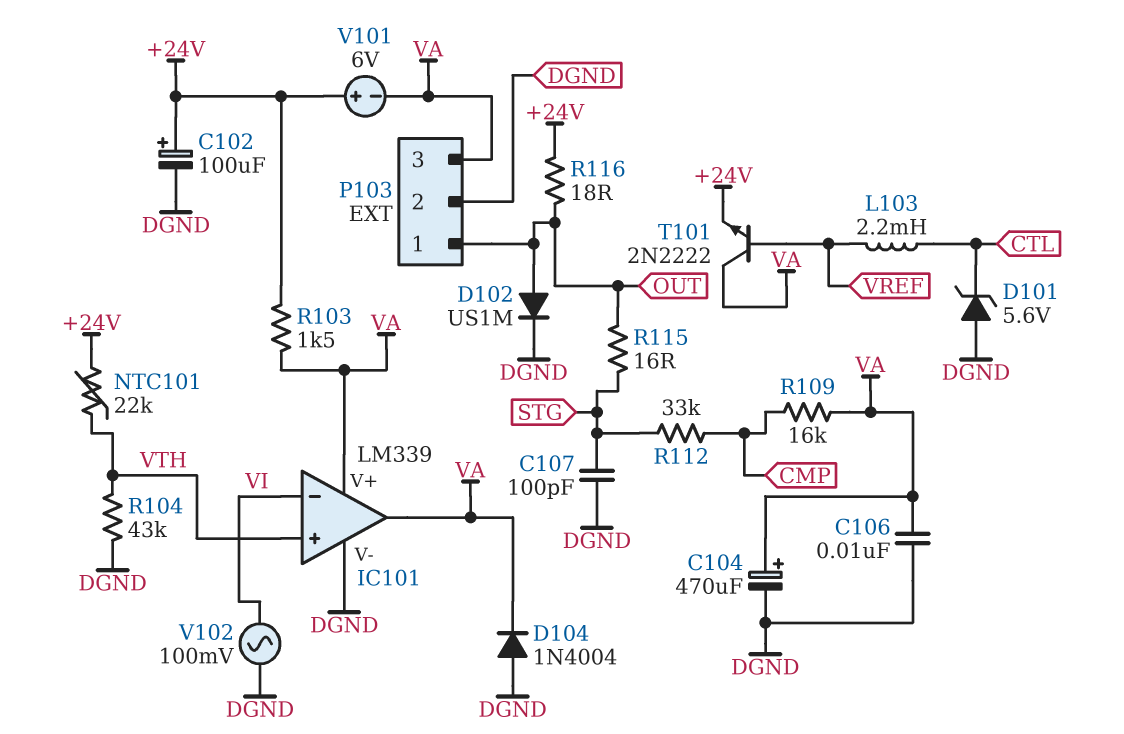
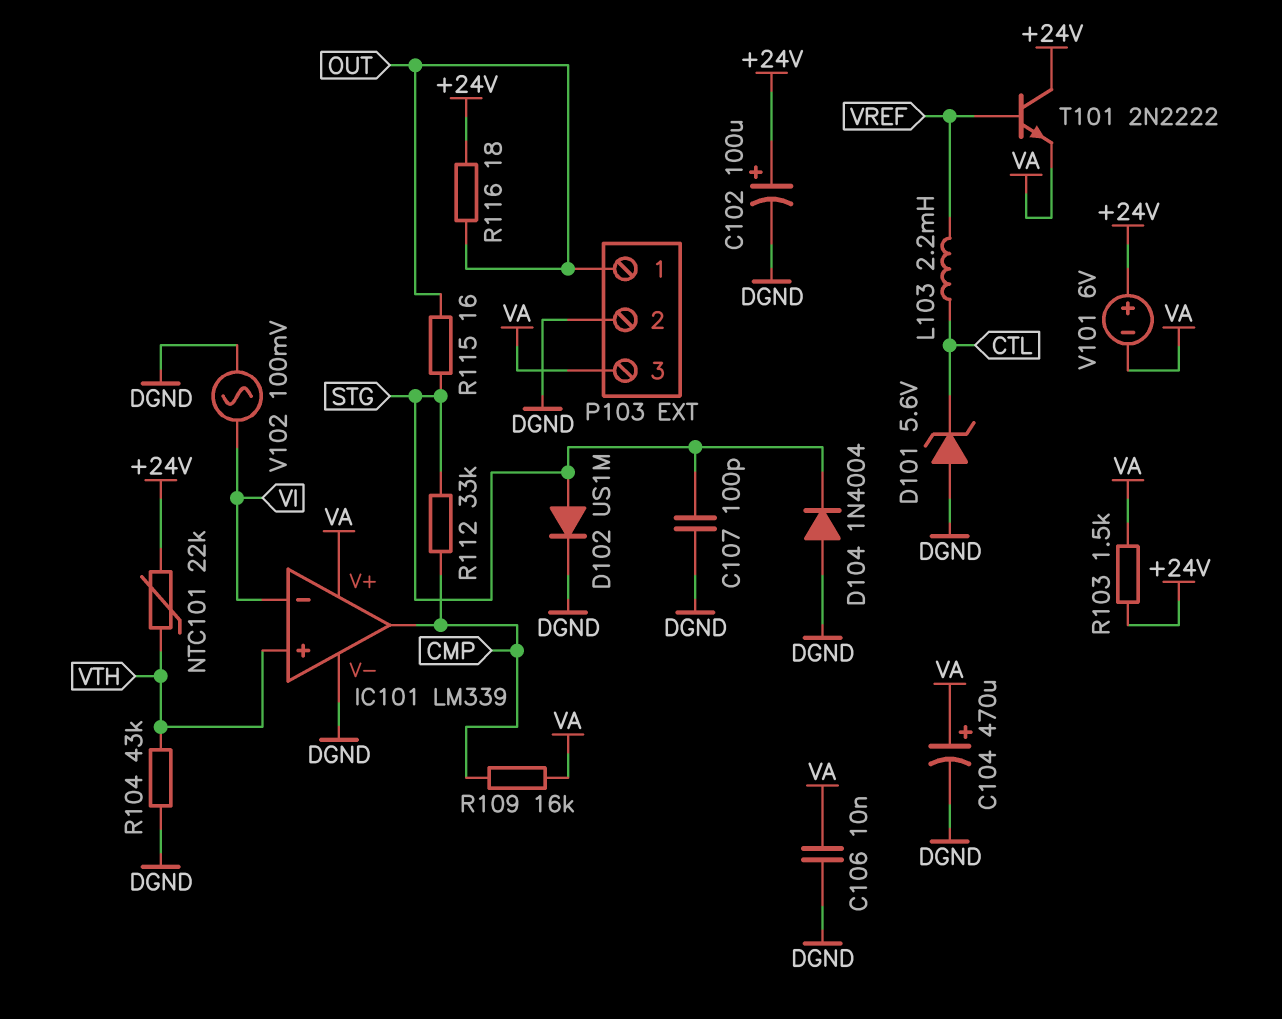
D102: diode US1M (A OUT, K DGND) -> diode US1M (A STG, K DGND)
D104: diode 1N4004 (A DGND, K VA) -> diode 1N4004 (A DGND, K STG)
IC101 pin out: VA -> CMP
T101: NPN 2N2222 (B VREF, C VA, E +24V) -> NPN 2N2222 (B VREF, C +24V, E VA)

